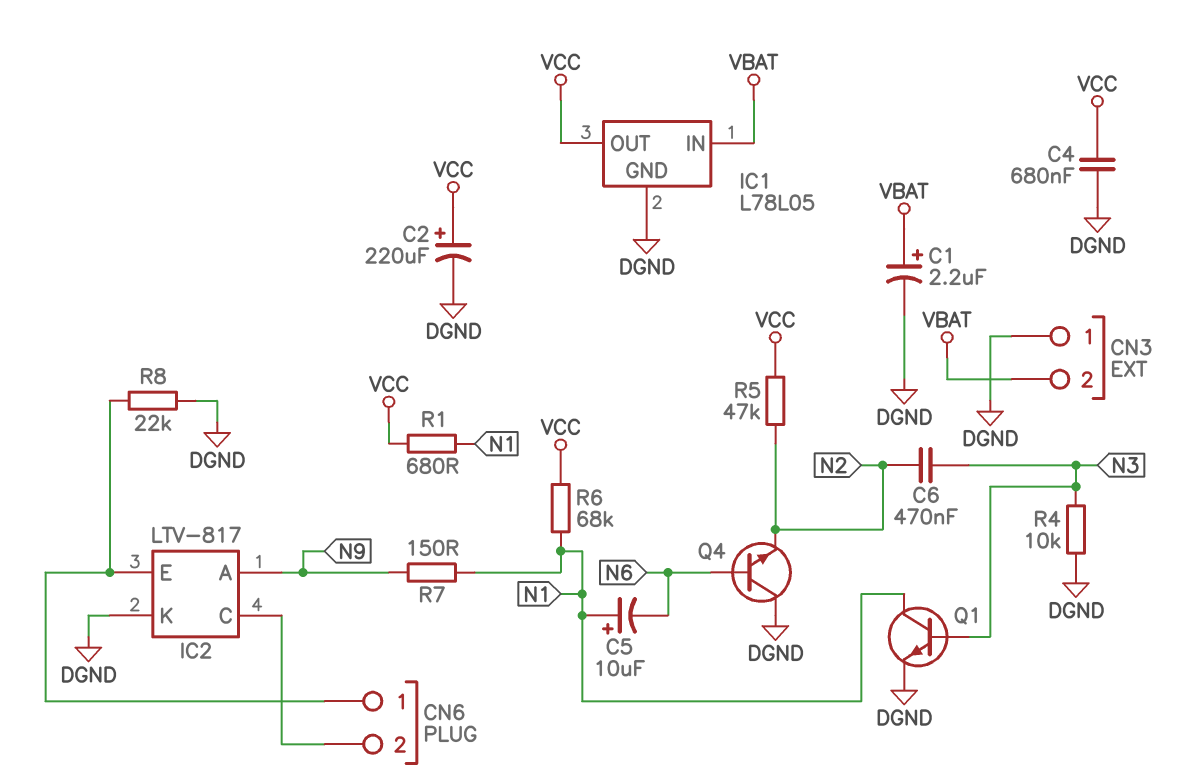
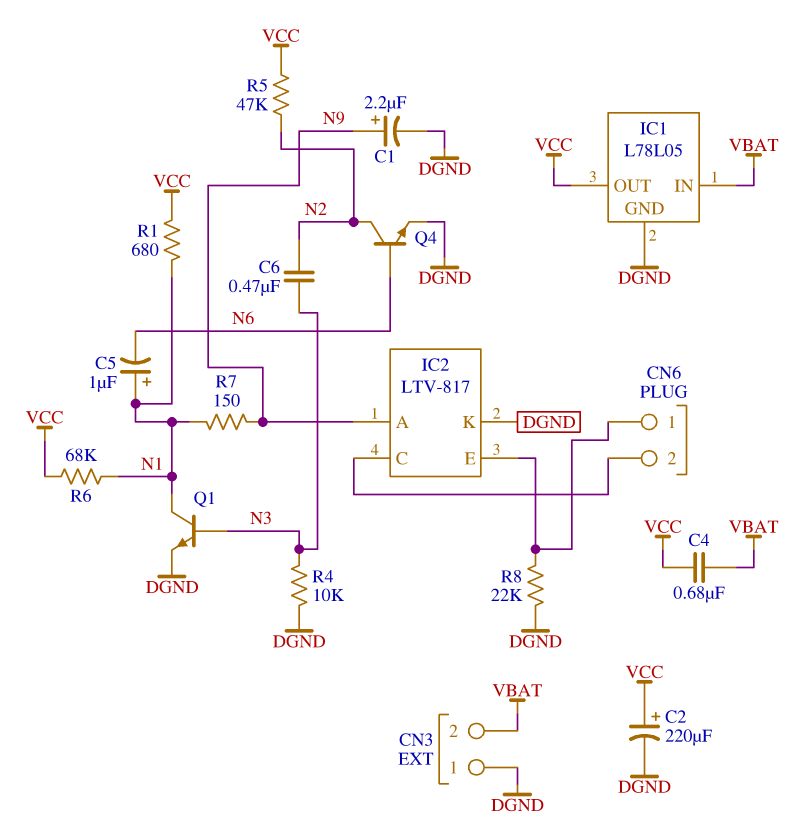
C1: 2.2uF (plus VBAT, minus DGND) -> 2.2uF (plus N9, minus DGND)
C4: 680nF (DGND, VCC) -> 680nF (VBAT, VCC)
C5: 10uF (plus N1, minus N6) -> 1uF (plus N1, minus N6)
Q4: NPN (B N6, C DGND, E N2) -> NPN (B N6, C N2, E DGND)

